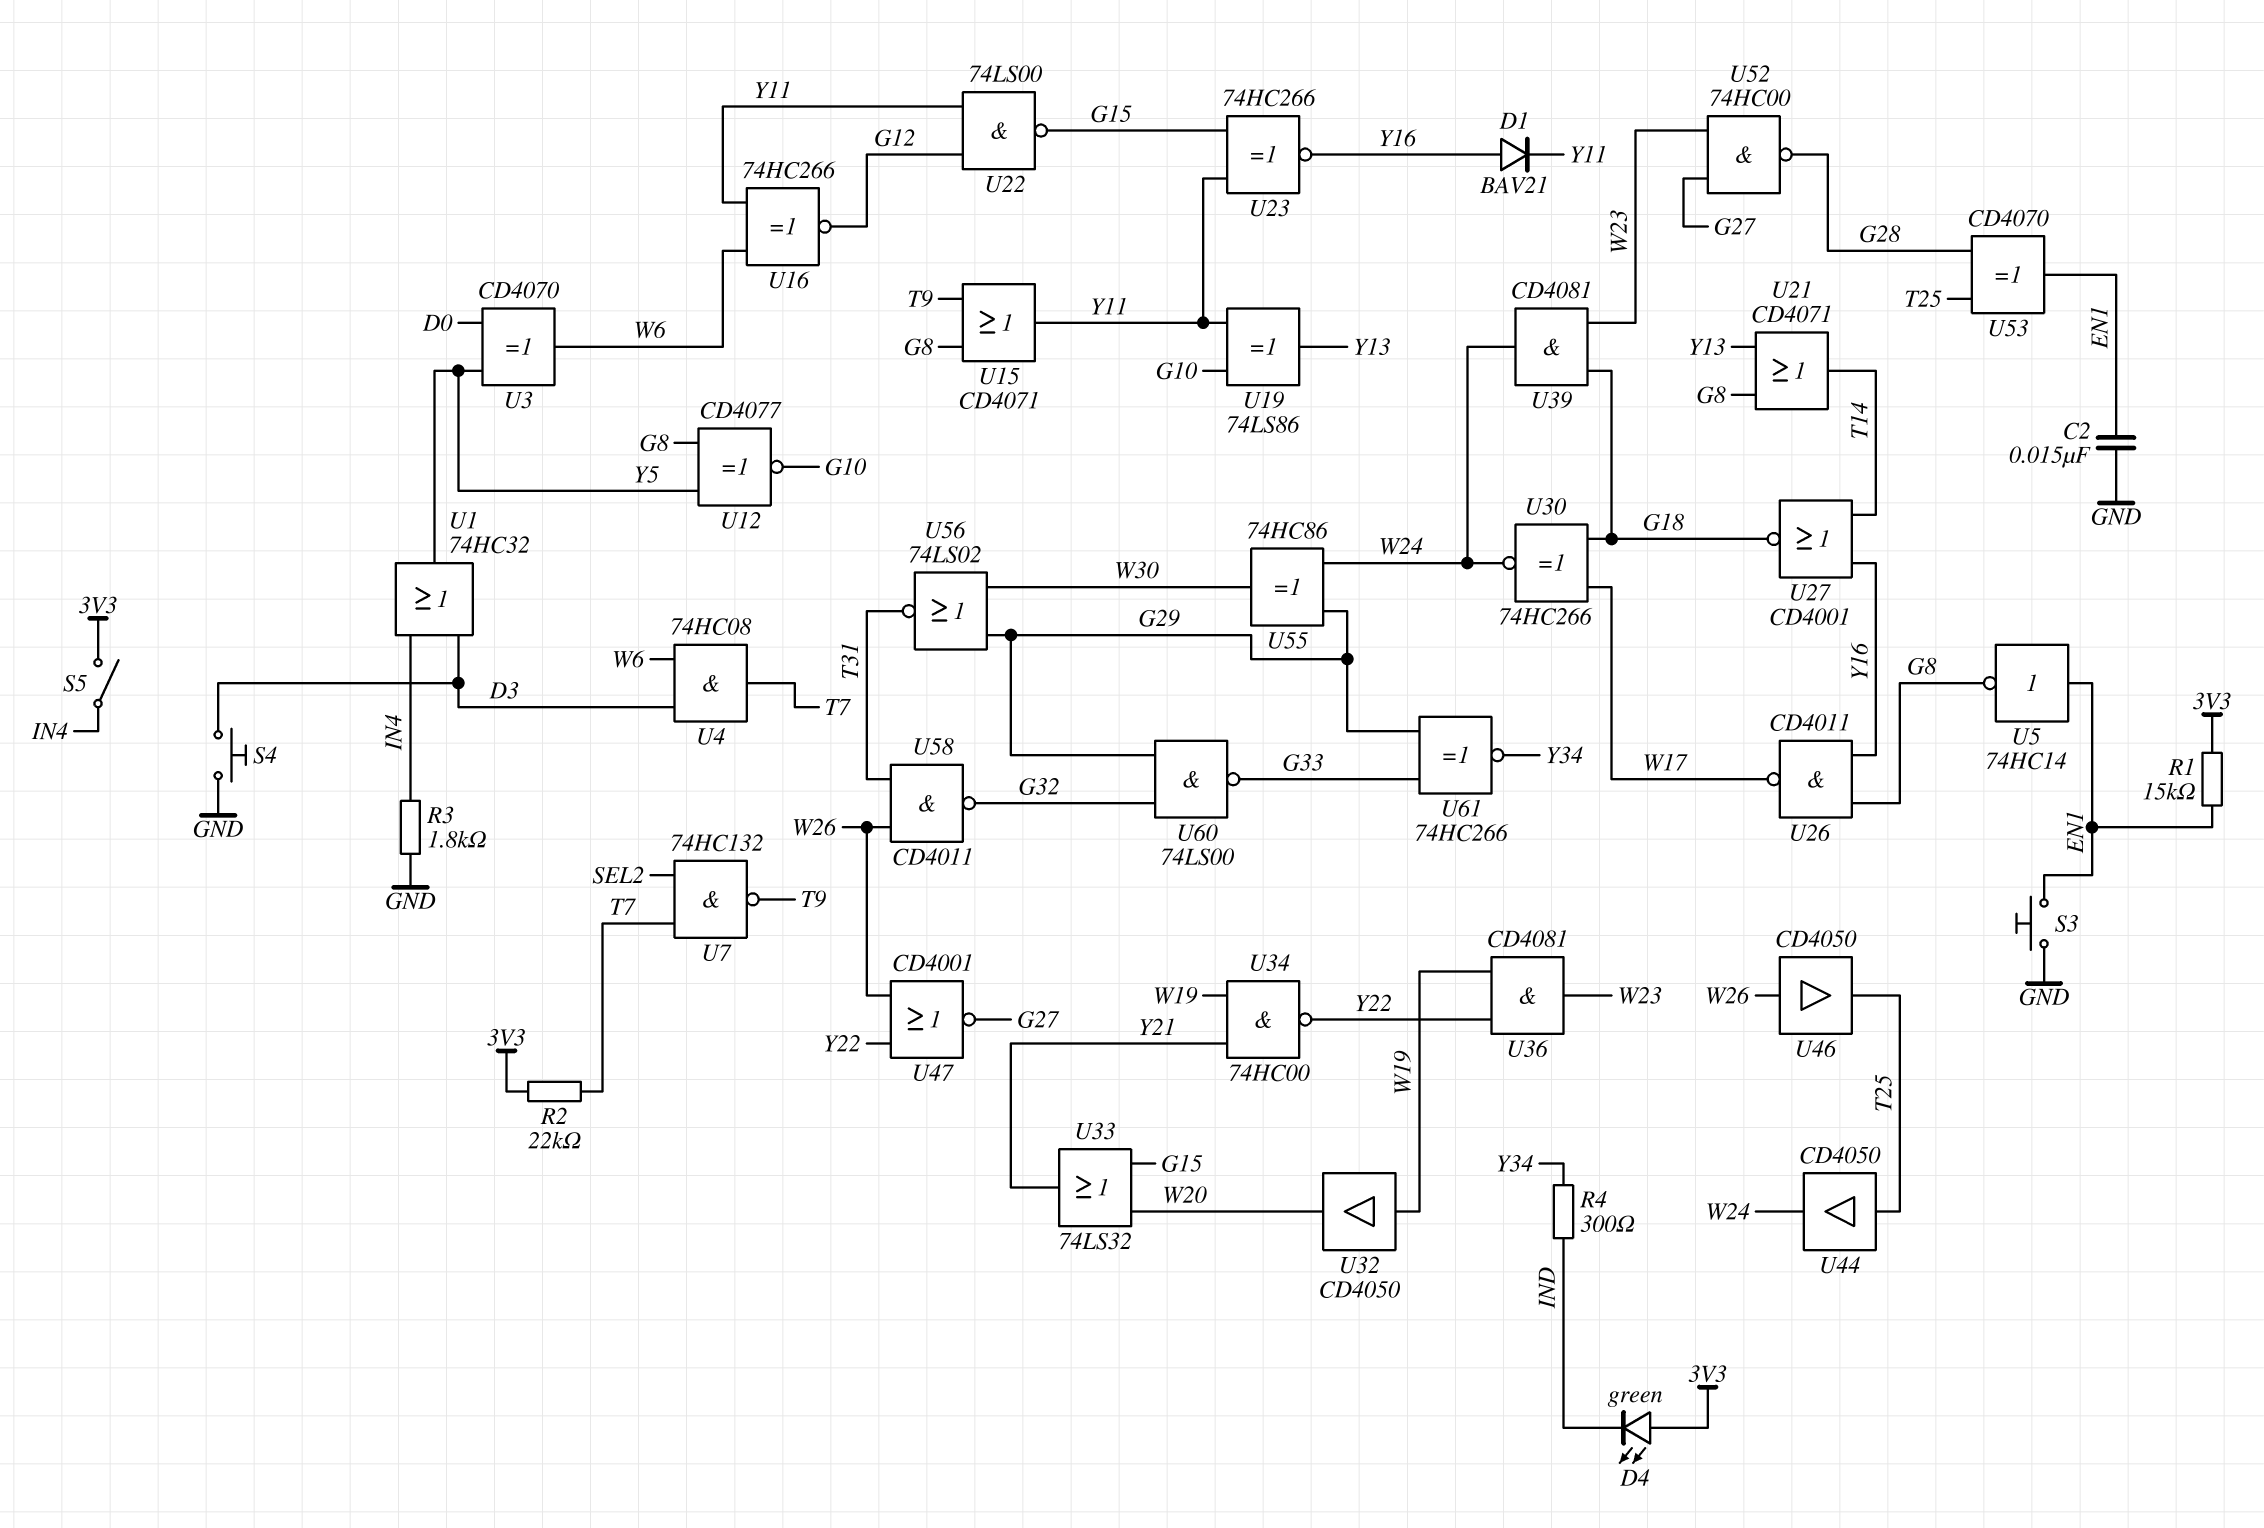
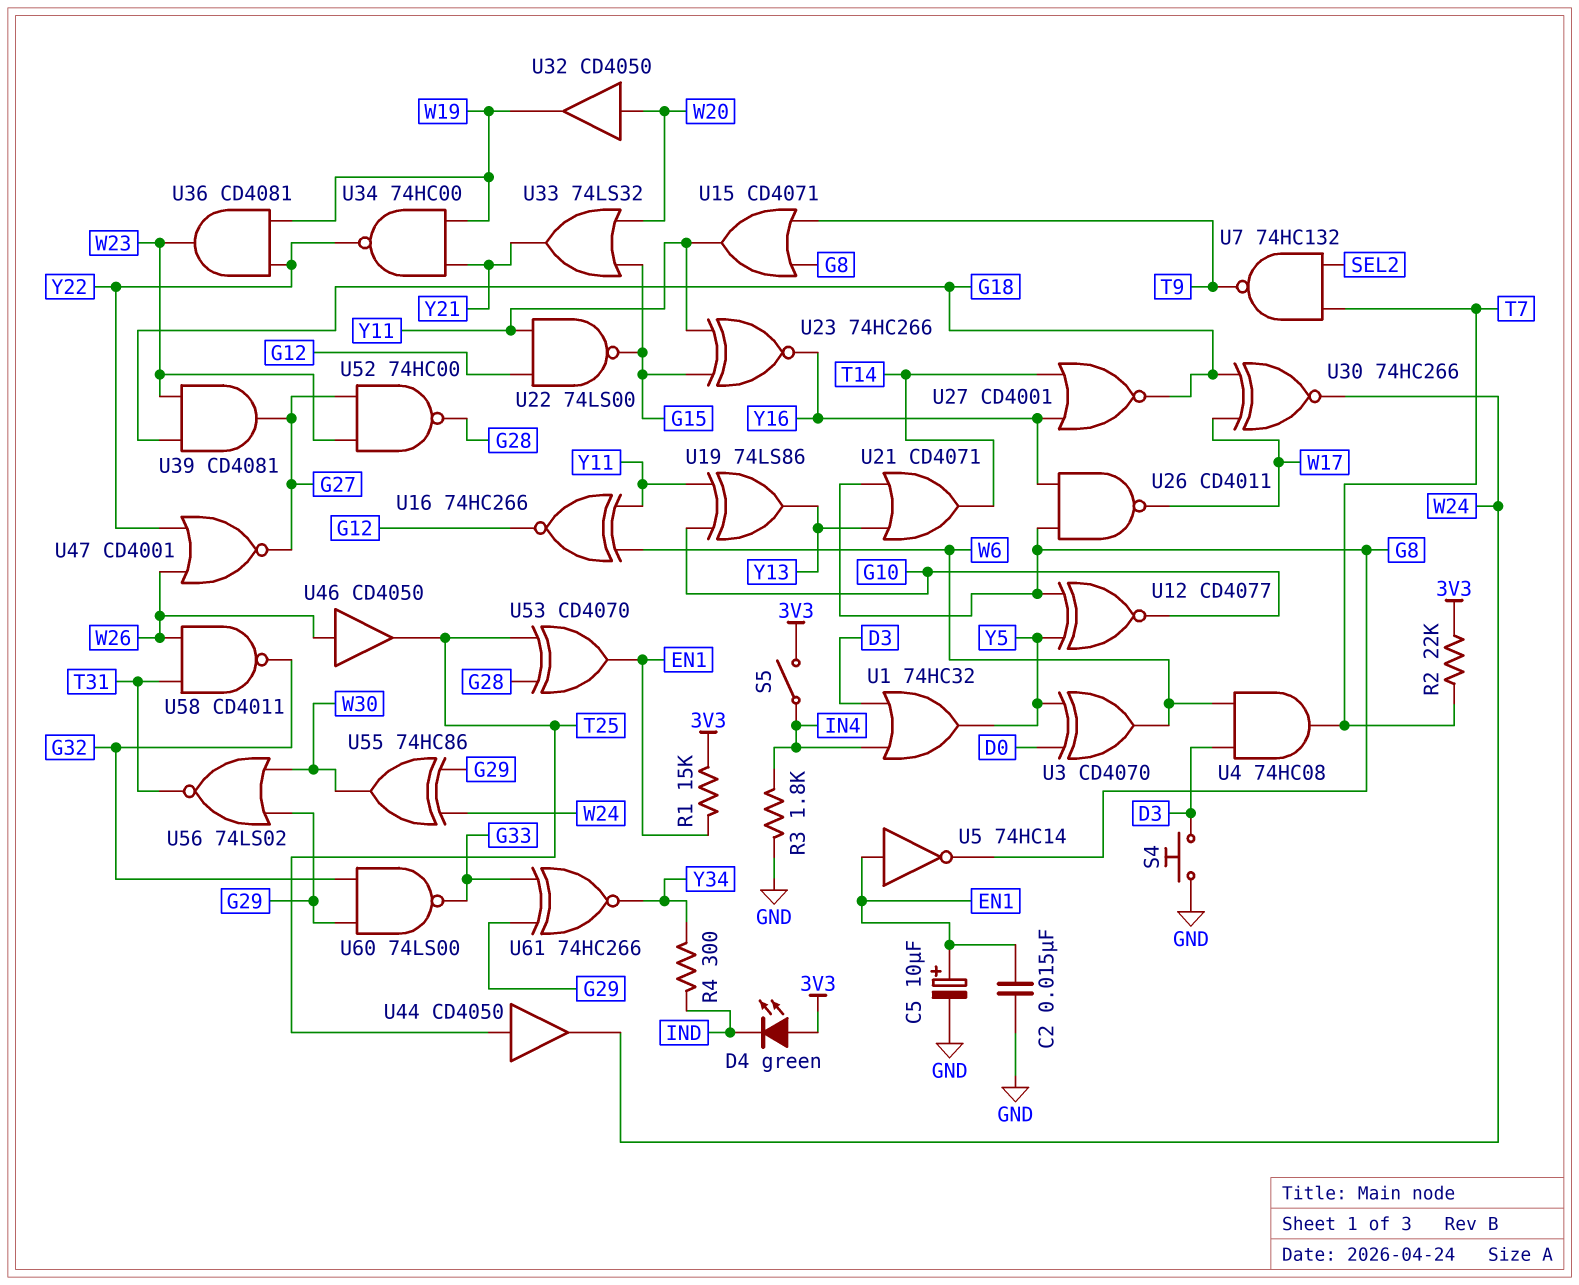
C5: none -> 10uF (plus EN1, minus GND)
D1: diode BAV21 (A Y16, K Y11) -> none
S3: button (EN1, GND) -> none
U32: buffer CD4050 (in W19, out W20) -> buffer CD4050 (in W20, out W19)
U39: AND CD4081 (in G18, in W23, out W24) -> AND CD4081 (in G18, in W23, out G27)

